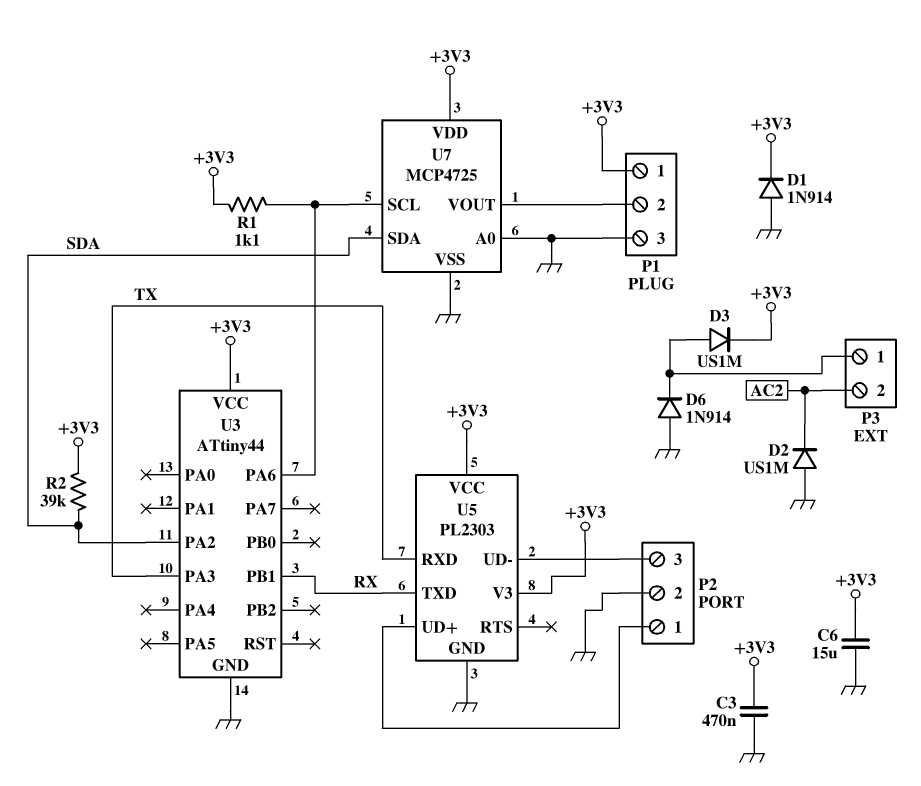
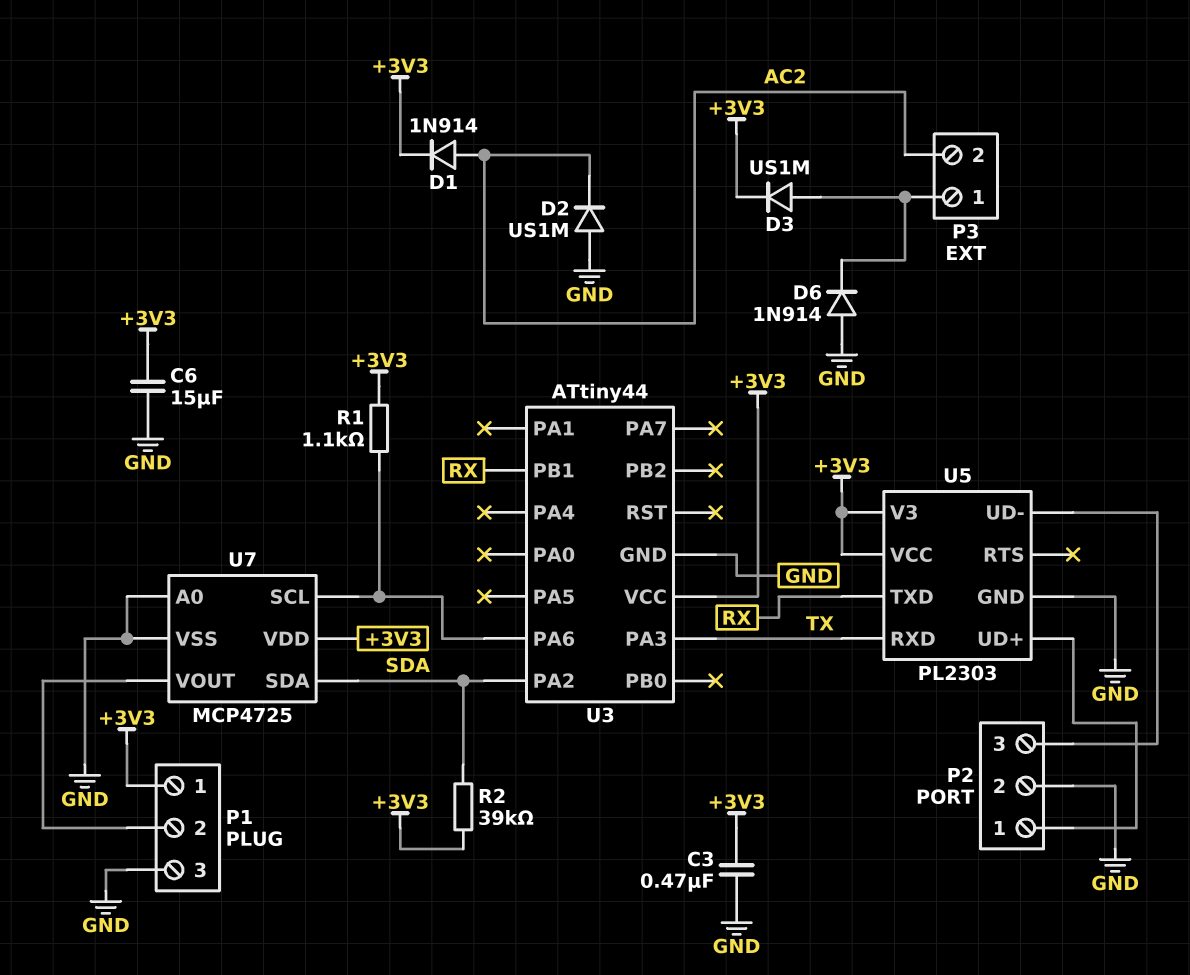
D1: diode 1N914 (A GND, K +3V3) -> diode 1N914 (A AC2, K +3V3)

